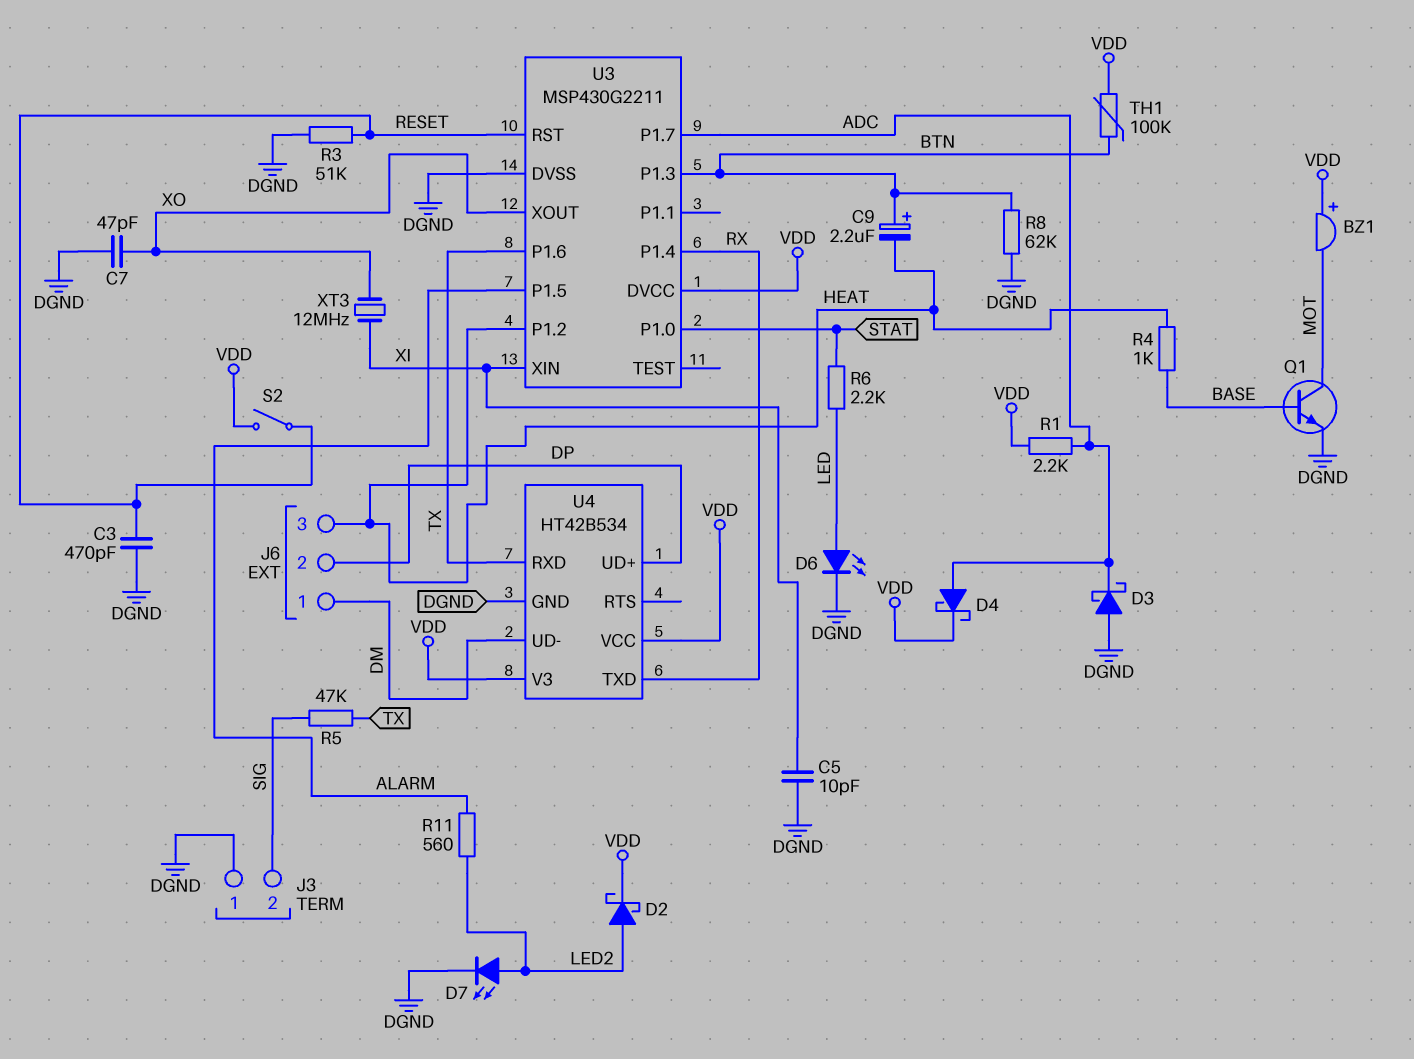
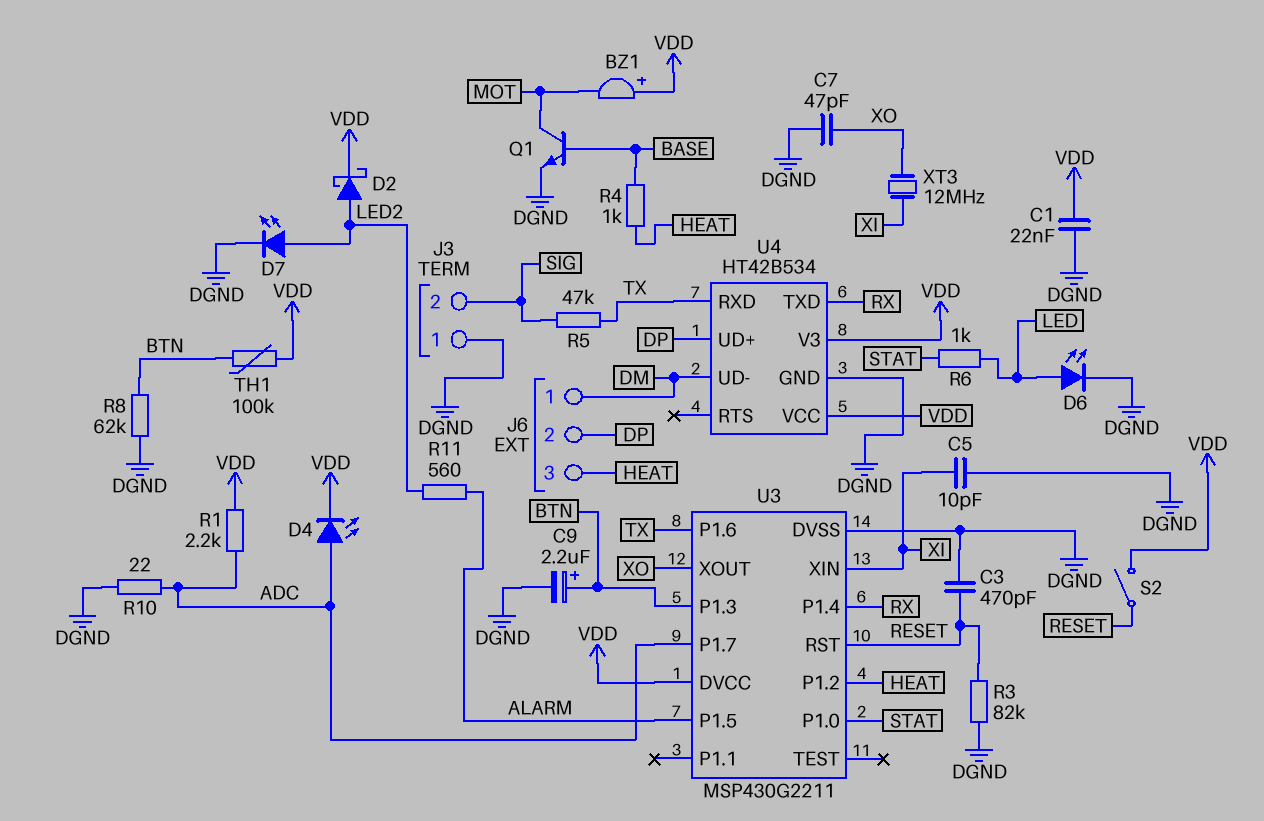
C1: none -> 22nF (DGND, VDD)
C9: 2.2uF (plus BTN, minus HEAT) -> 2.2uF (plus BTN, minus DGND)
D3: schottky (A DGND, K ADC) -> none
D4: schottky (A ADC, K VDD) -> LED (A ADC, K VDD)
R3: 51k (DGND, RESET) -> 82k (DGND, RESET)
R6: 2.2k (LED, STAT) -> 1k (LED, STAT)
R10: none -> 22 (ADC, DGND)

